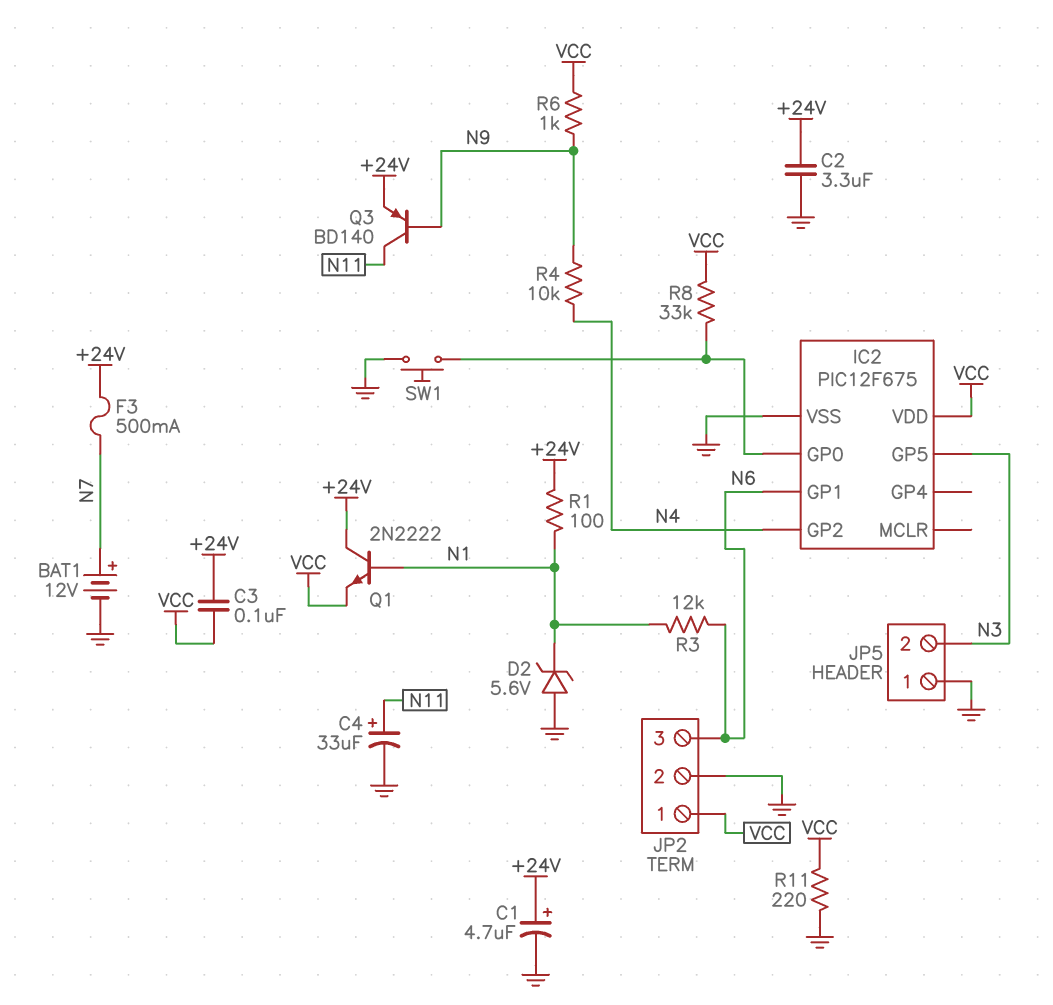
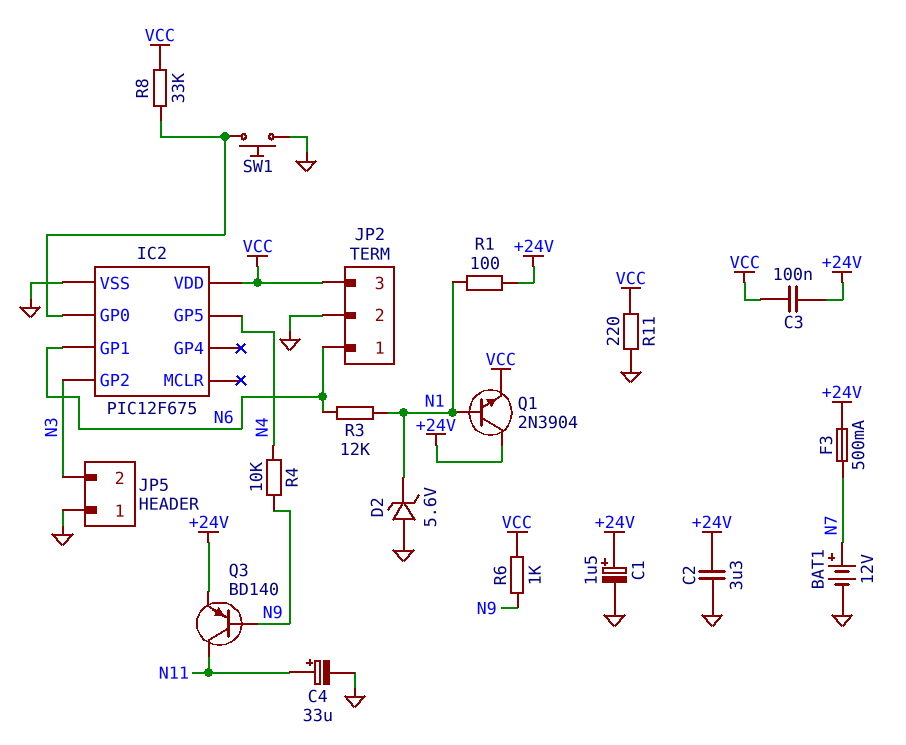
C1: 4.7uF (plus +24V, minus GND) -> 1.5uF (plus +24V, minus GND)
IC2 pin GP2: N4 -> N3
IC2 pin GP5: N3 -> N4
JP2 pin 1: VCC -> N6
JP2 pin 3: N6 -> VCC
Q1: NPN 2N2222 (B N1, C +24V, E VCC) -> NPN 2N3904 (B N1, C +24V, E VCC)

